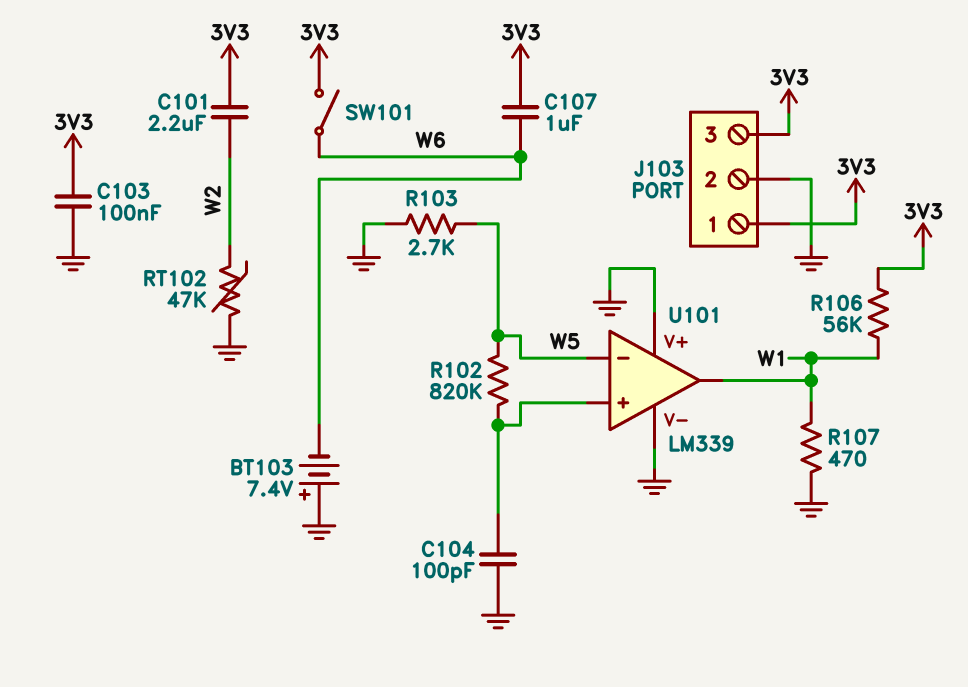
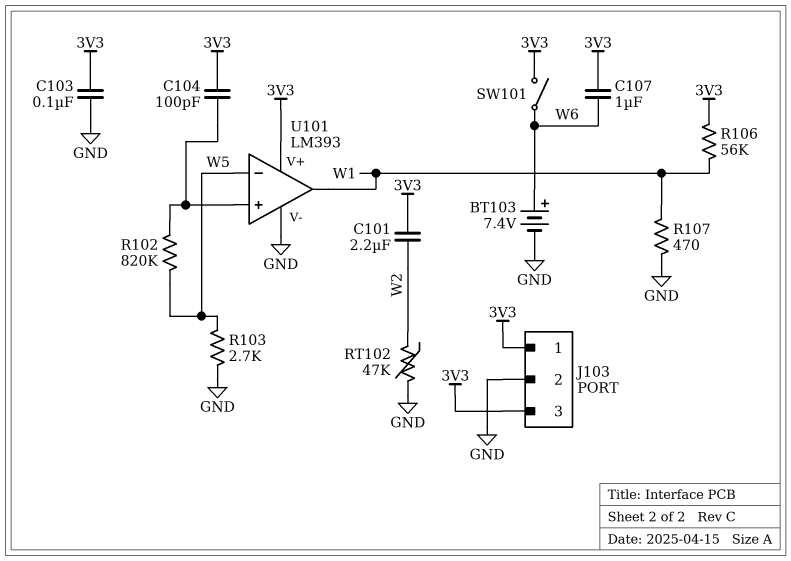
BT103: 7.4V (plus GND, minus W6) -> 7.4V (plus W6, minus GND)
C104: 100pF (GND, U101/in+) -> 100pF (3V3, U101/in+)
U101: LM339 -> LM393
U101 pin V+: GND -> 3V3

